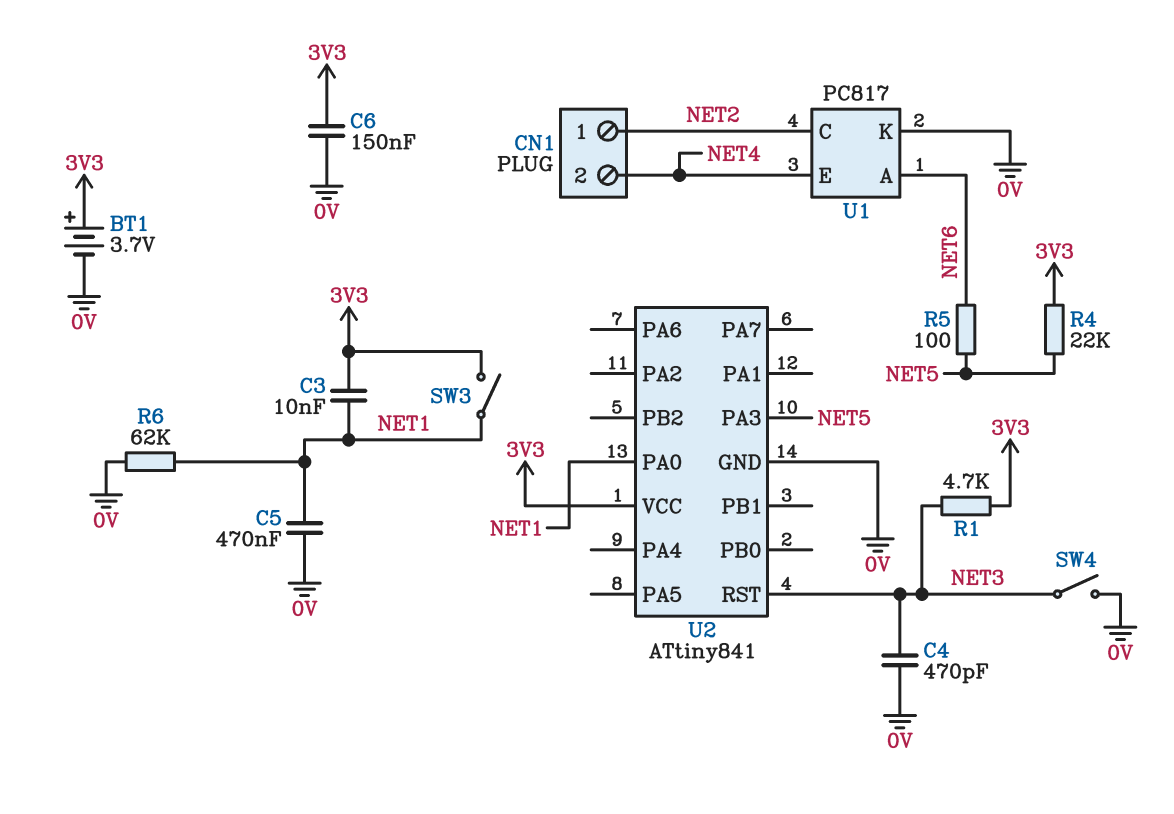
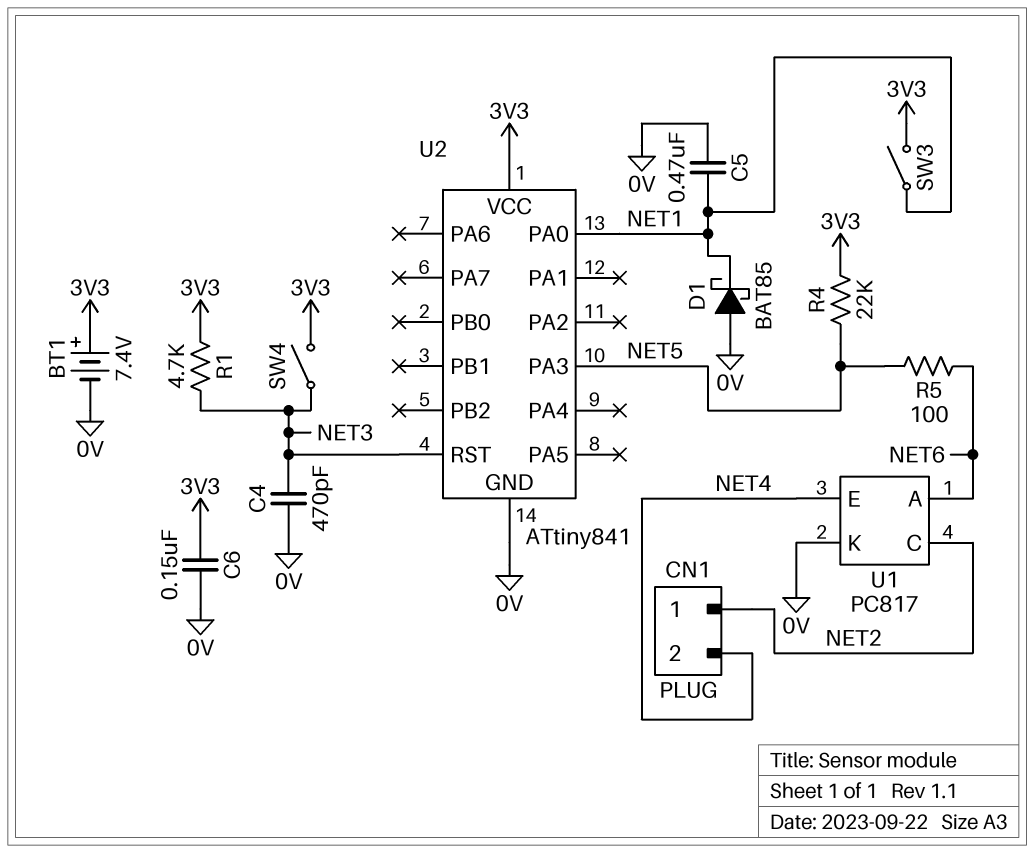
BT1: 3.7V (plus 3V3, minus 0V) -> 7.4V (plus 3V3, minus 0V)
C3: 10nF (3V3, NET1) -> none
D1: none -> schottky BAT85 (A 0V, K NET1)
R6: 62k (0V, NET1) -> none
SW4: switch (0V, NET3) -> switch (3V3, NET3)

